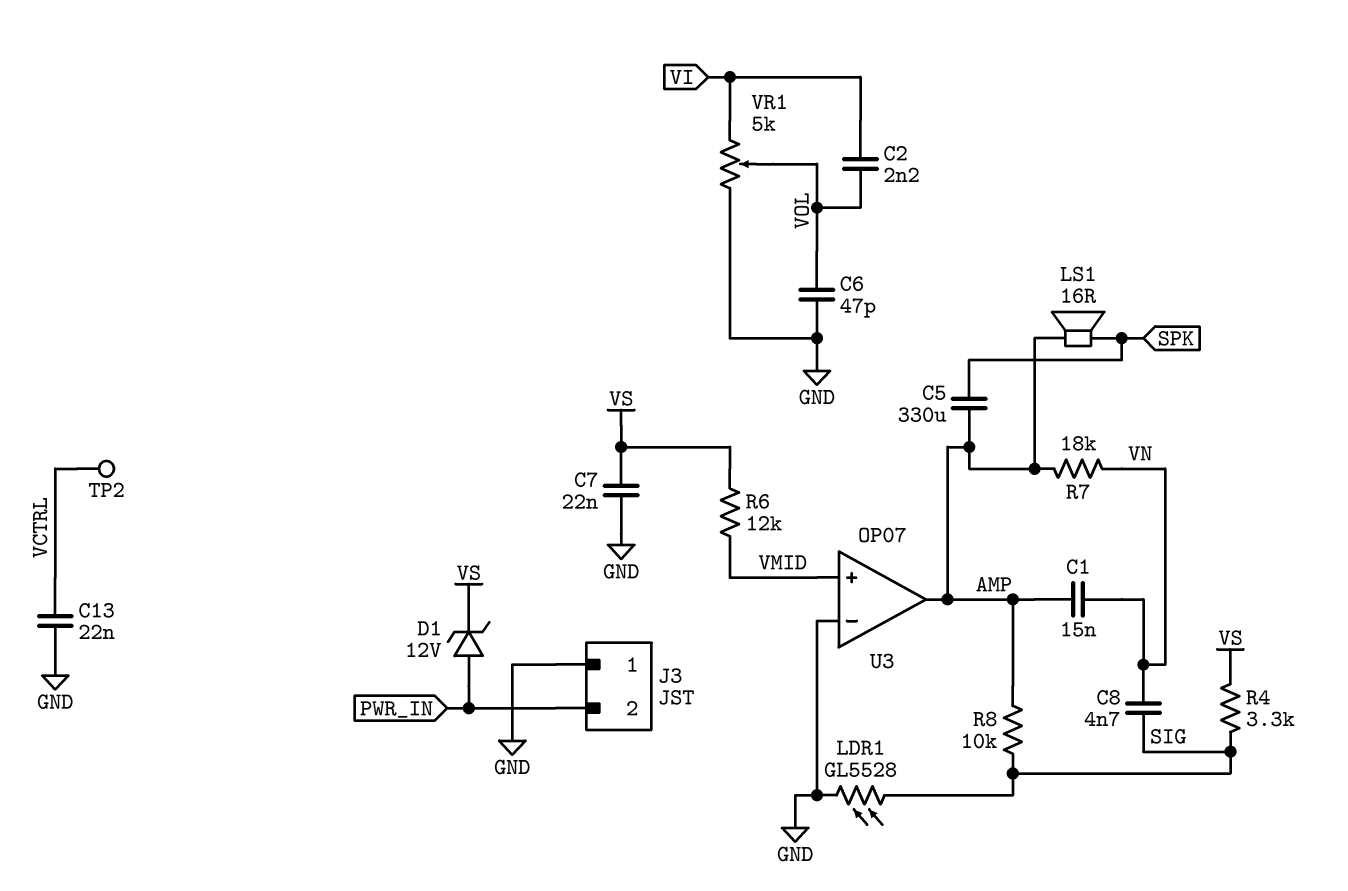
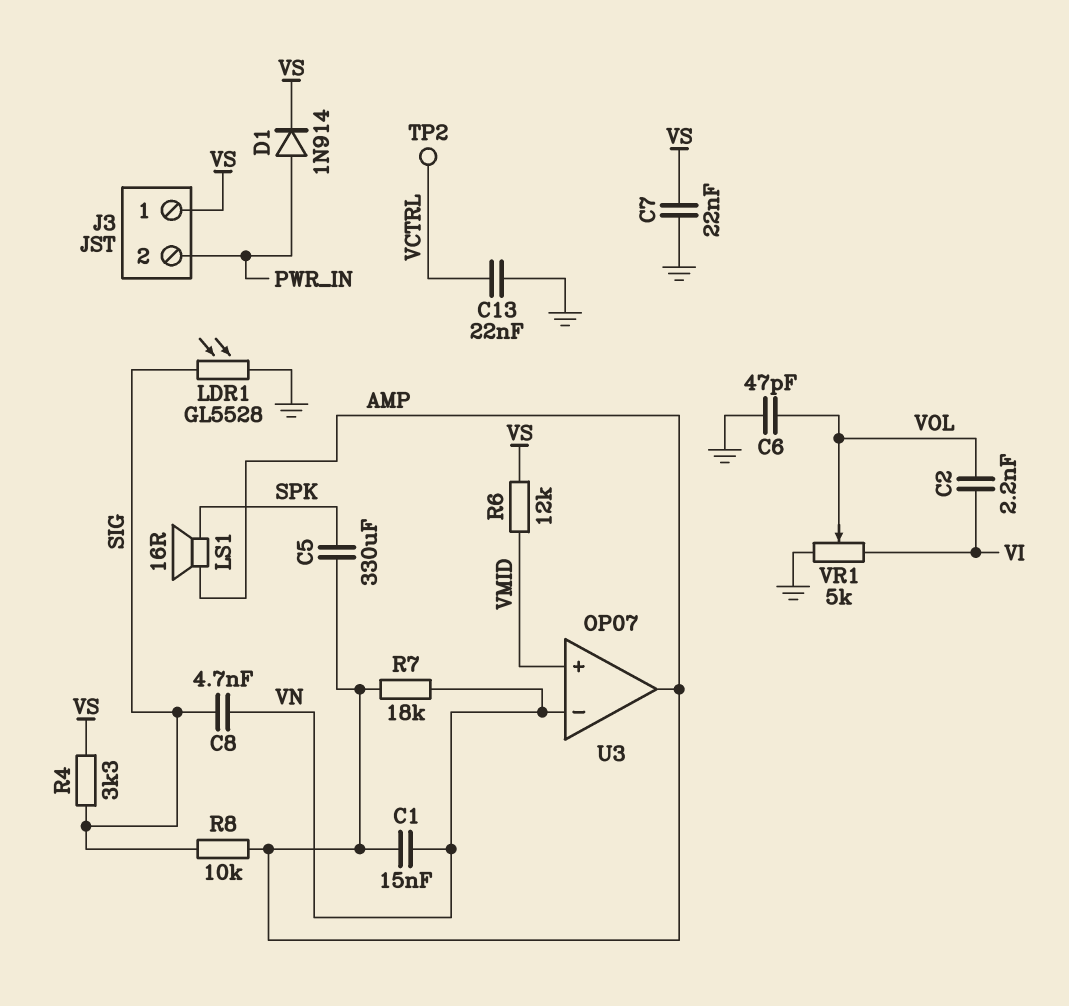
D1: zener 12V (A PWR_IN, K VS) -> diode 1N914 (A PWR_IN, K VS)
J3 pin 1: GND -> VS
U3 pin in-: GND -> VN

